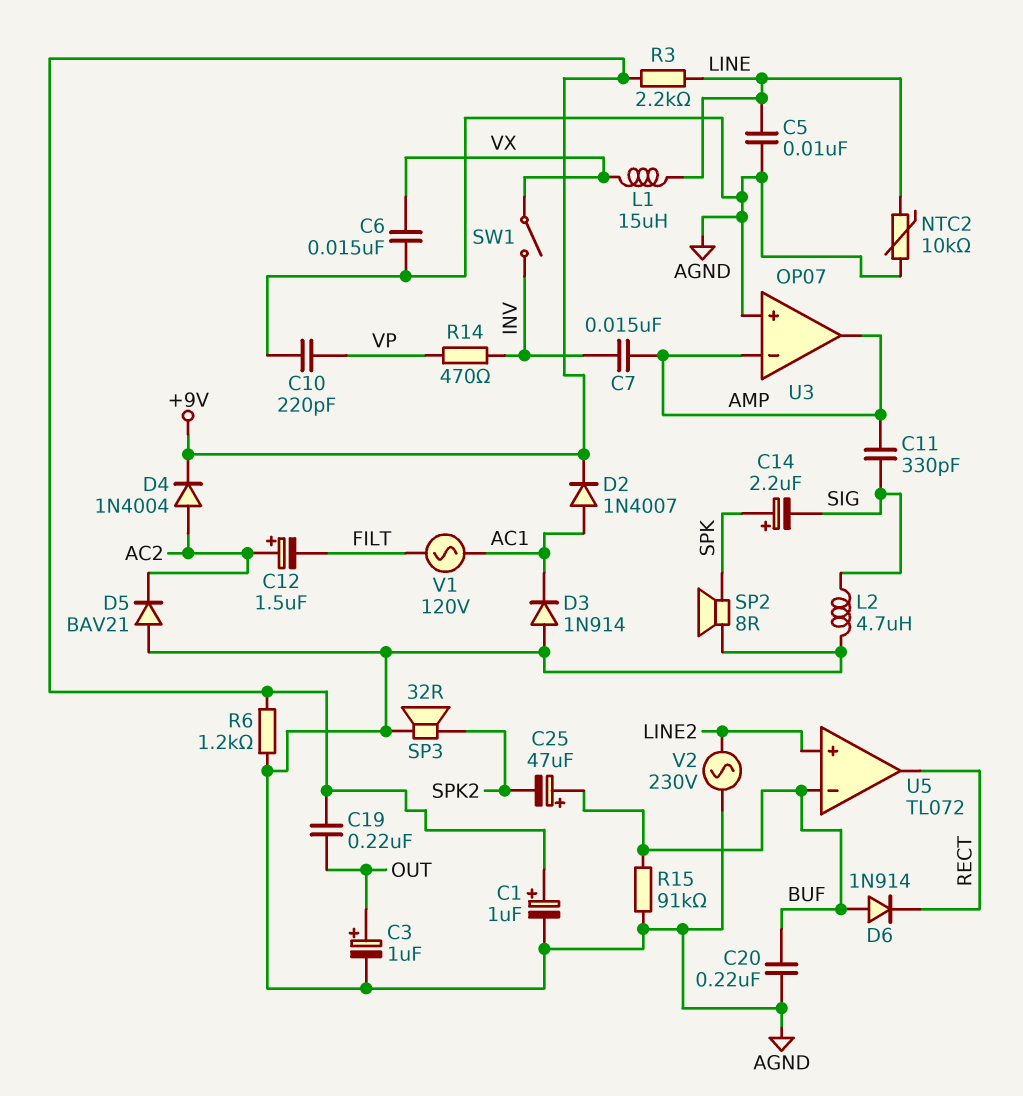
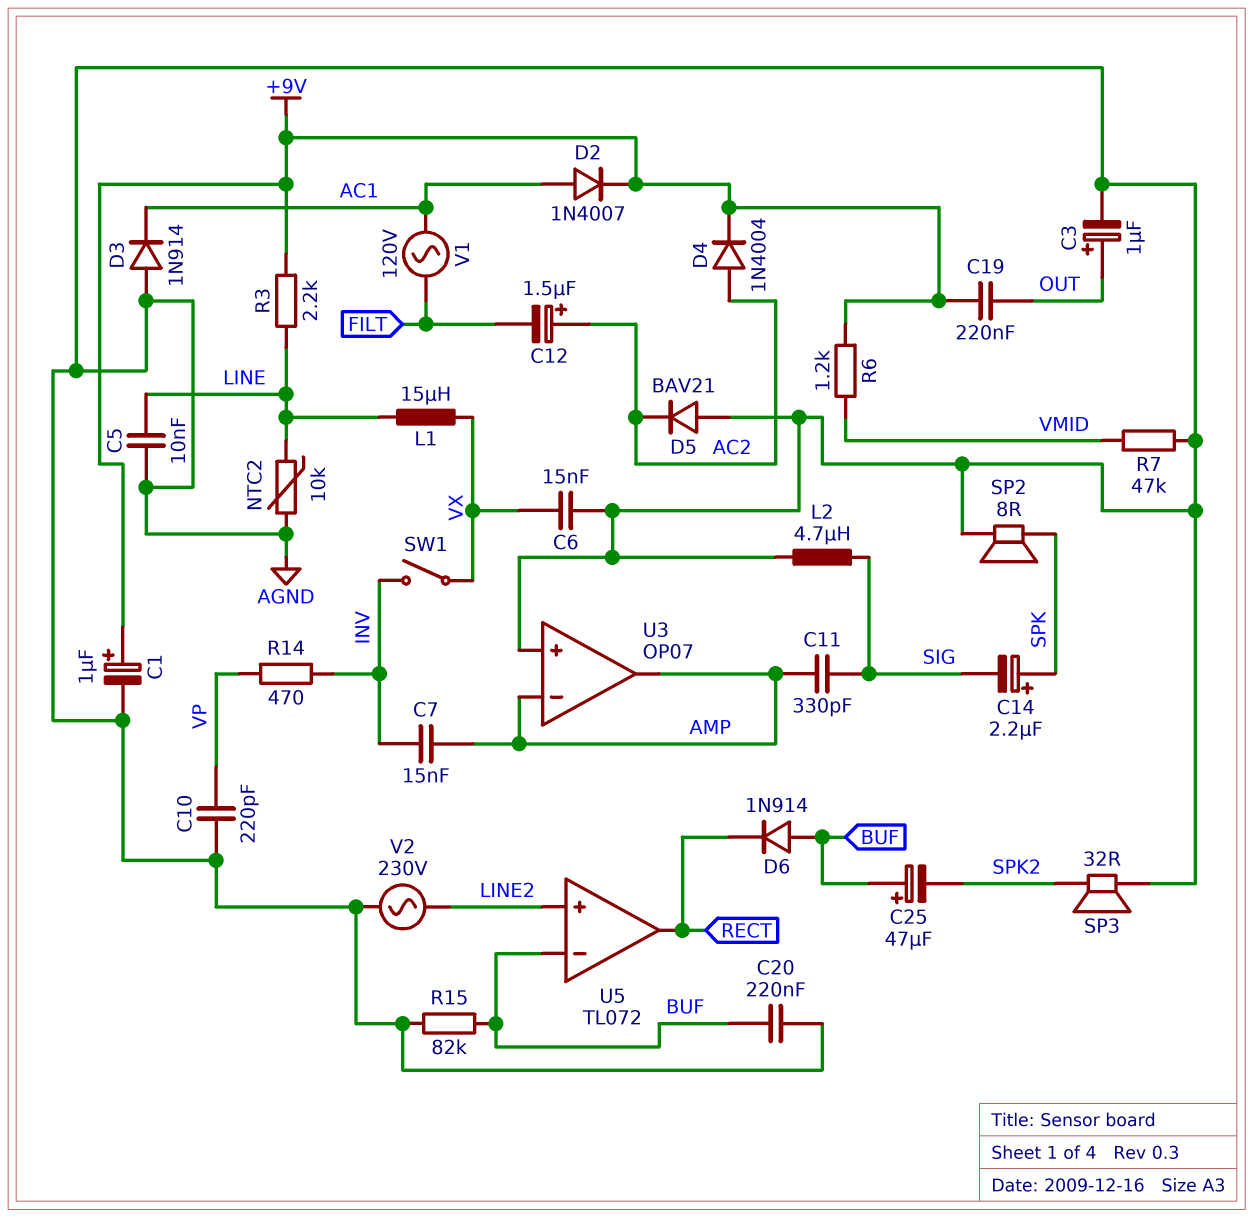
R6: 1.2k (+9V, AGND) -> 1.2k (+9V, VMID)
R7: none -> 47k (AGND, VMID)
R15: 91k (AGND, BUF) -> 82k (AGND, BUF)

